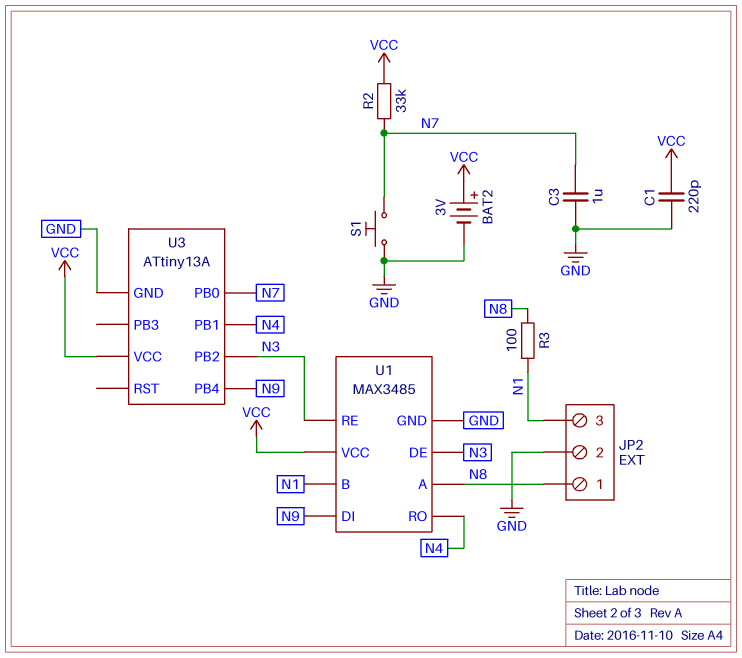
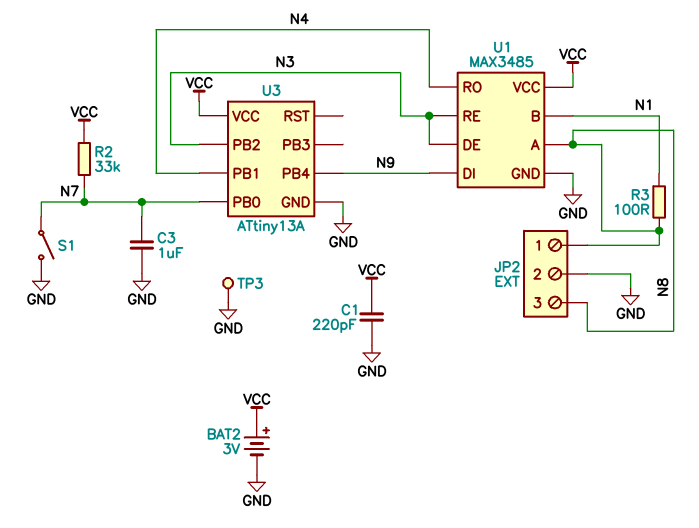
JP2 pin 3: N1 -> N8
S1: button (GND, N7) -> switch (GND, N7)
TP3: none -> test point (GND)

